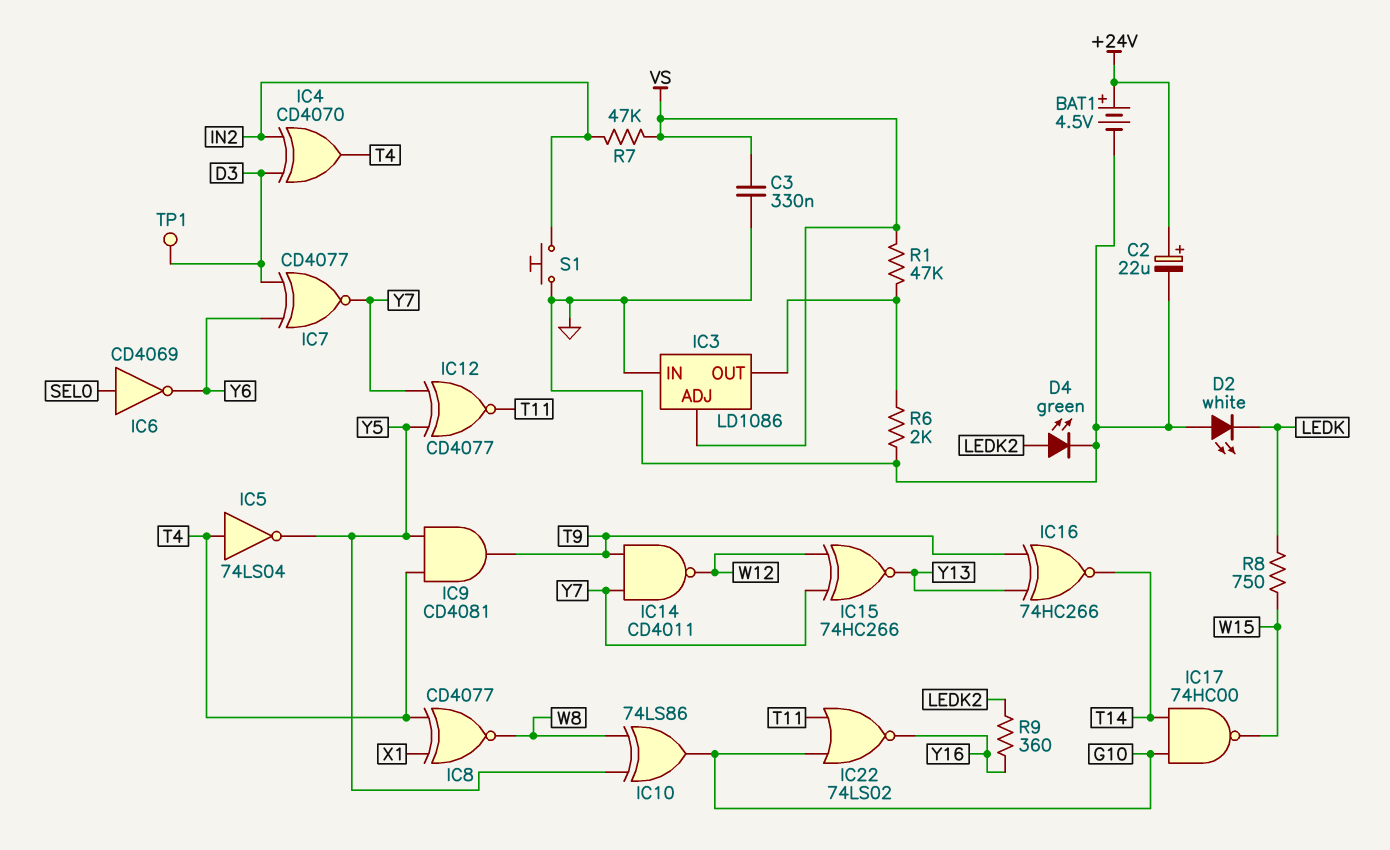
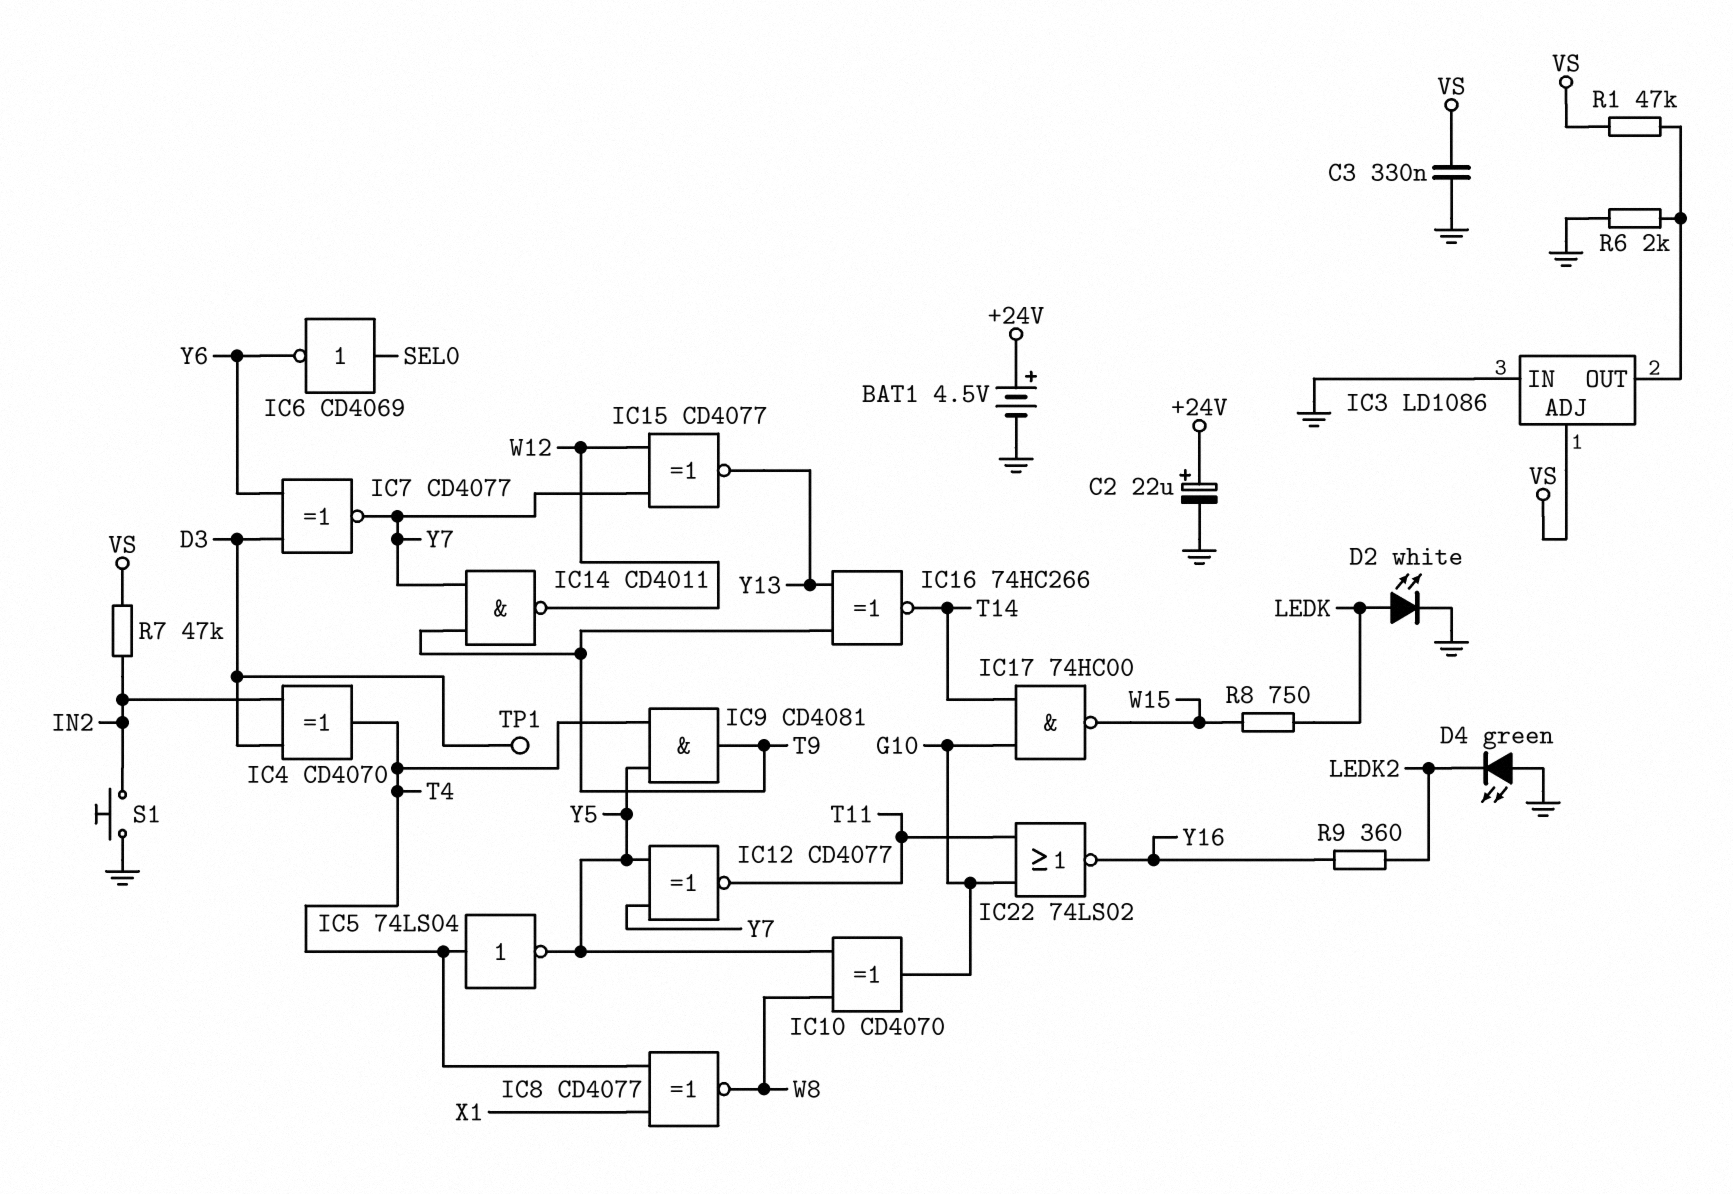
D2: LED white (A GND, K LEDK) -> LED white (A LEDK, K GND)
D4: LED green (A LEDK2, K GND) -> LED green (A GND, K LEDK2)
IC10: XOR 74LS86 (in W8, in Y5, out G10) -> XOR CD4070 (in W8, in Y5, out G10)
IC15: XNOR 74HC266 (in W12, in Y7, out Y13) -> XNOR CD4077 (in W12, in Y7, out Y13)

